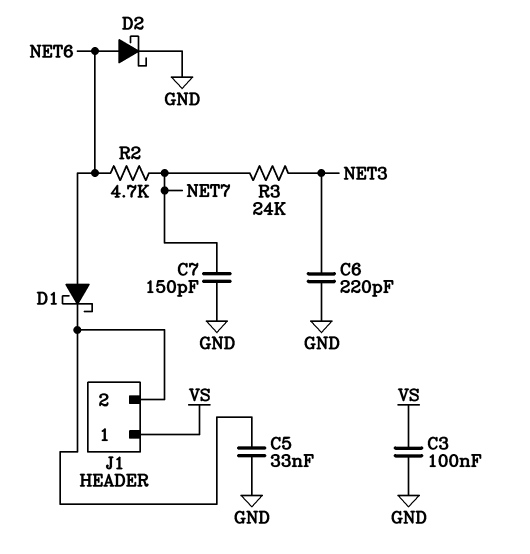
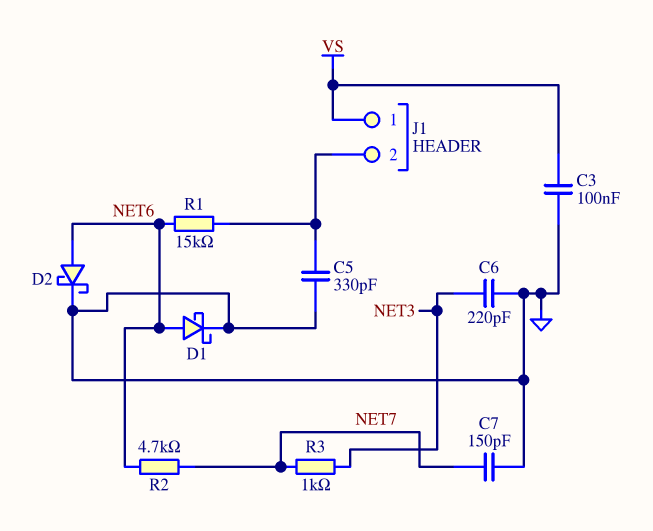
C5: 33nF (GND, J1/2) -> 330pF (GND, J1/2)
D1: schottky (A NET6, K J1/2) -> schottky (A NET6, K GND)
R1: none -> 15k (J1/2, NET6)
R3: 24k (NET3, NET7) -> 1k (NET3, NET7)

